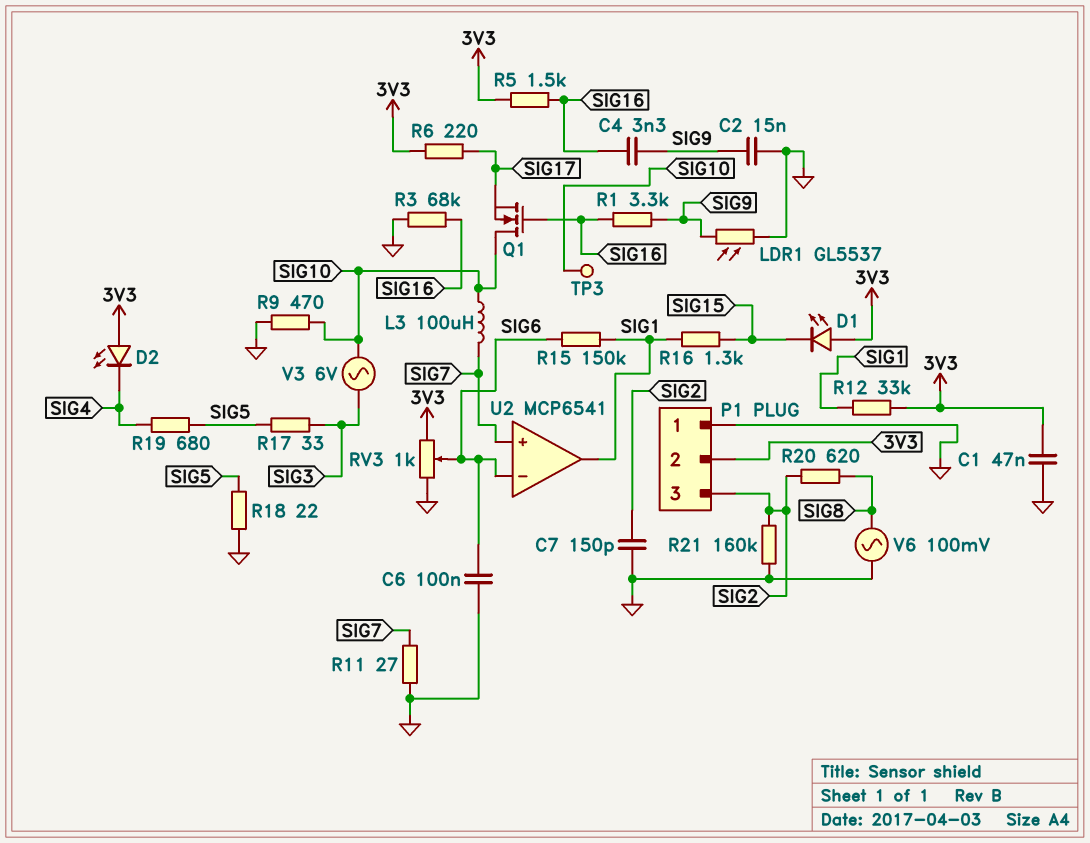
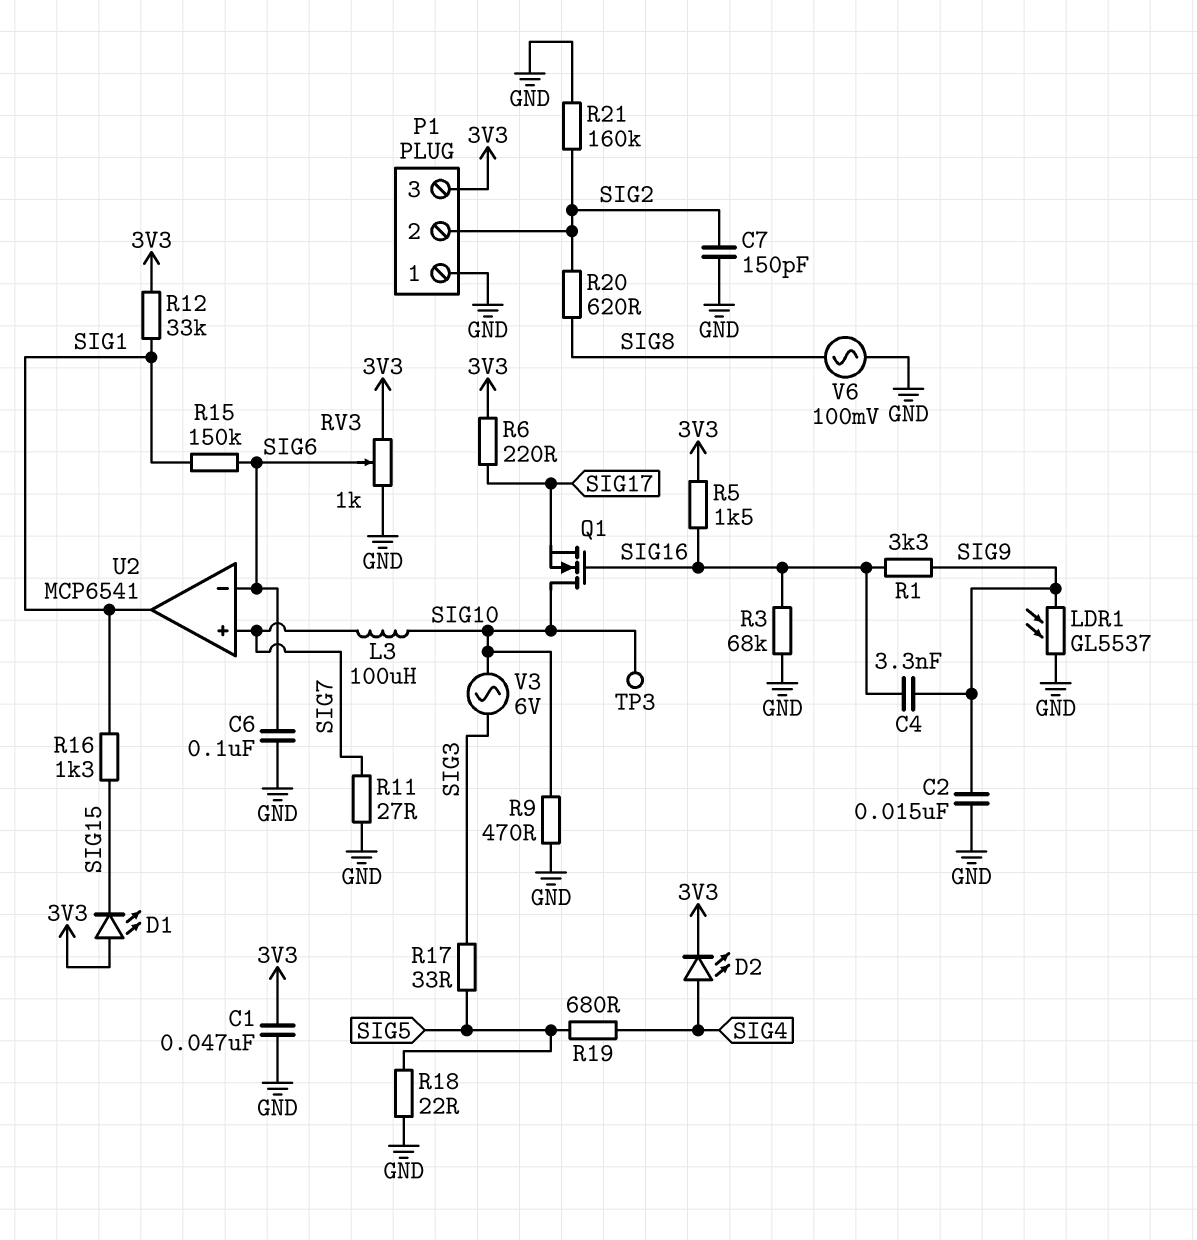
D2: LED (A 3V3, K SIG4) -> LED (A SIG4, K 3V3)
P1 pin 2: 3V3 -> SIG2
P1 pin 3: SIG2 -> 3V3

